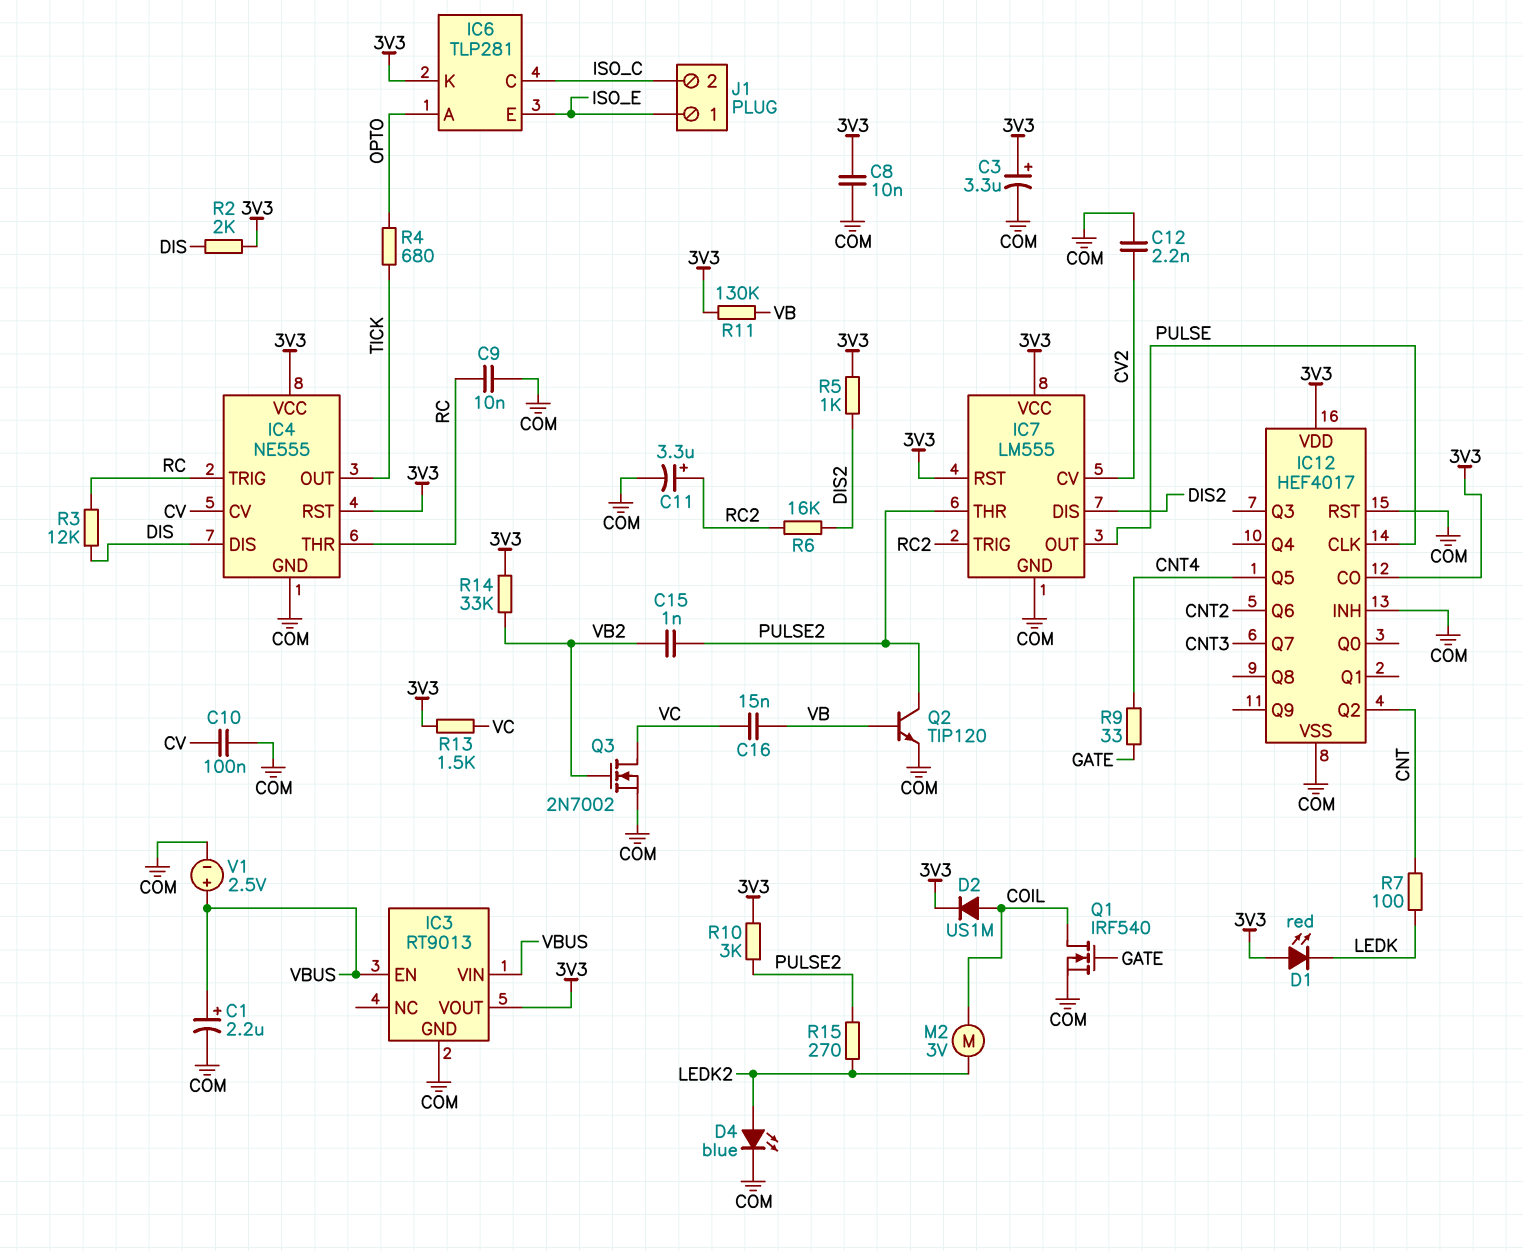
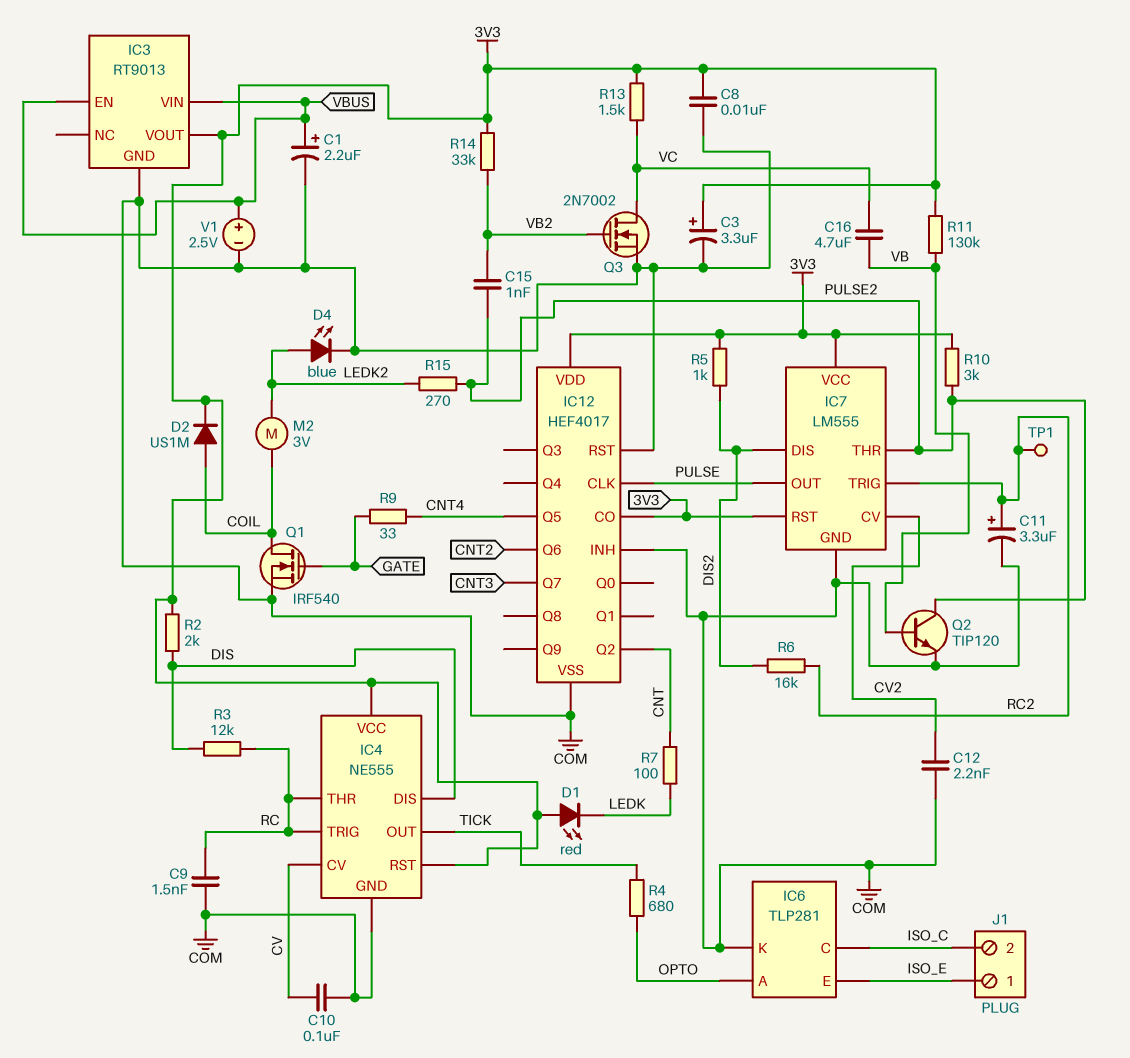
C9: 10nF (COM, RC) -> 1.5nF (COM, RC)
C16: 15nF (VB, VC) -> 4.7uF (VB, VC)
IC6 pin K: 3V3 -> COM
TP1: none -> test point (RC2)

